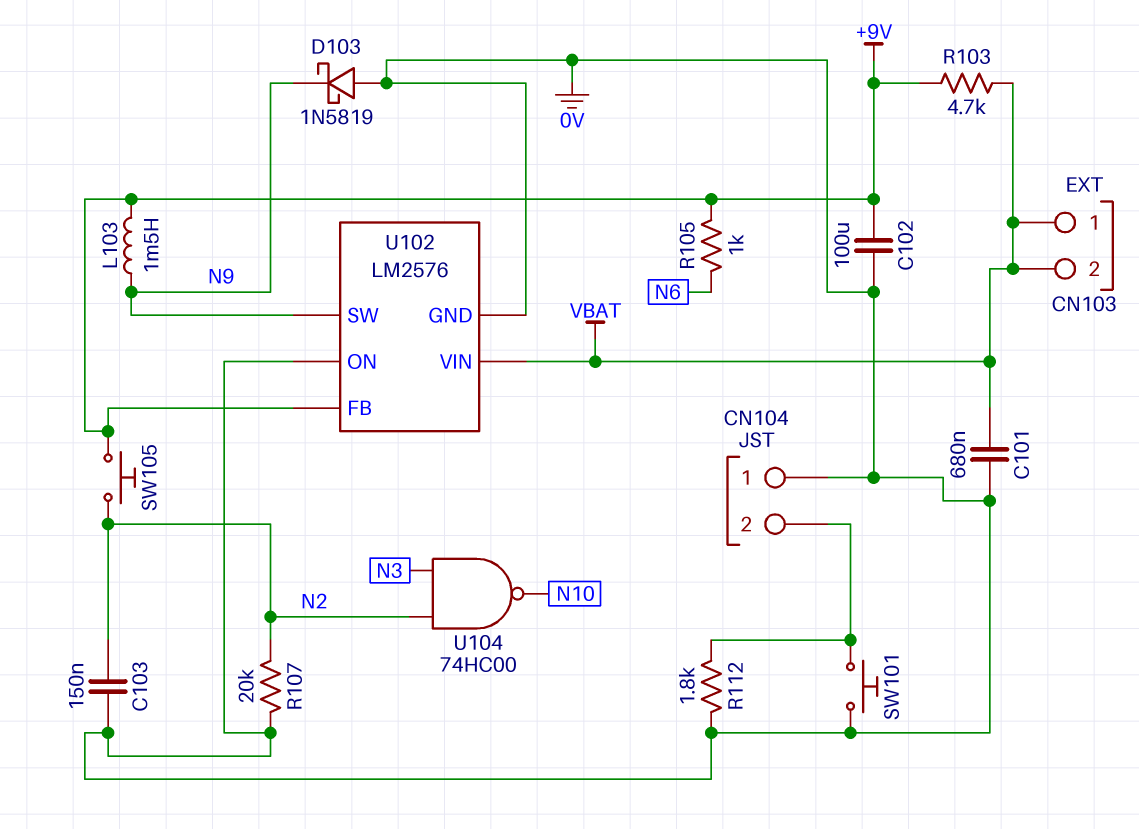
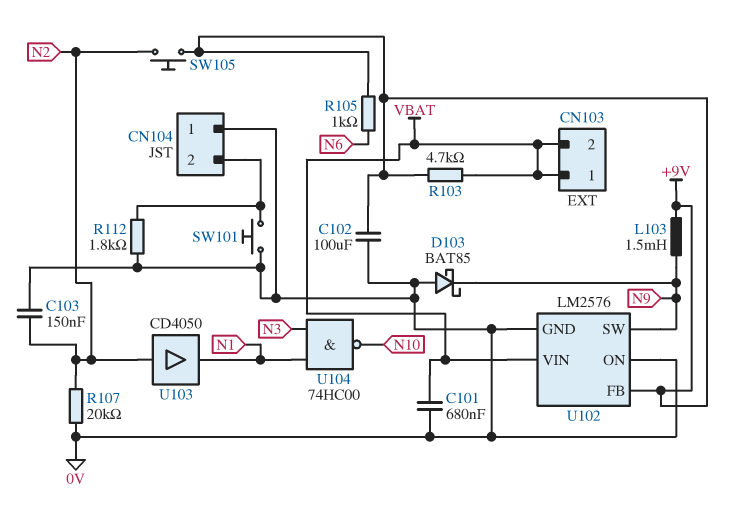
D103: schottky 1N5819 (A 0V, K N9) -> schottky BAT85 (A 0V, K N9)
U103: none -> buffer CD4050 (in N2, out N1)
U104: NAND 74HC00 (in N2, in N3, out N10) -> NAND 74HC00 (in N1, in N3, out N10)

